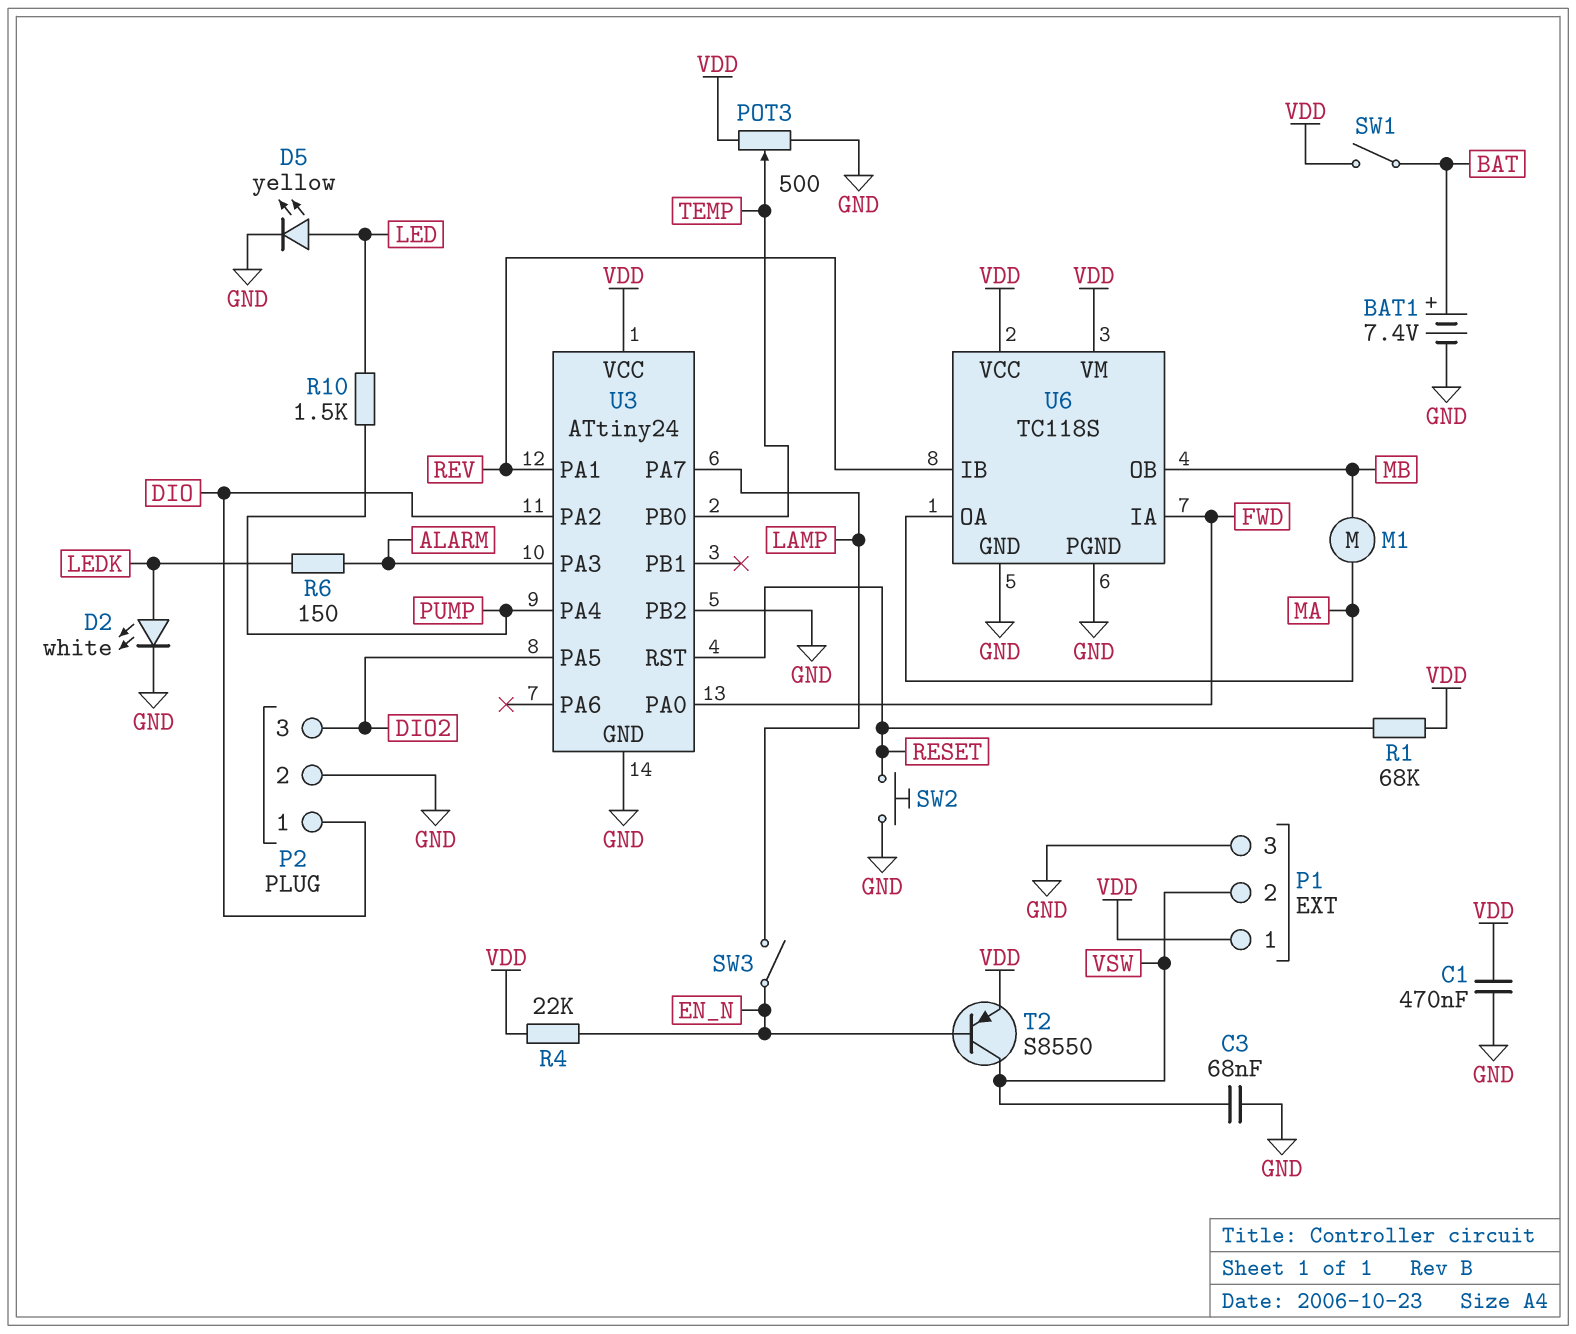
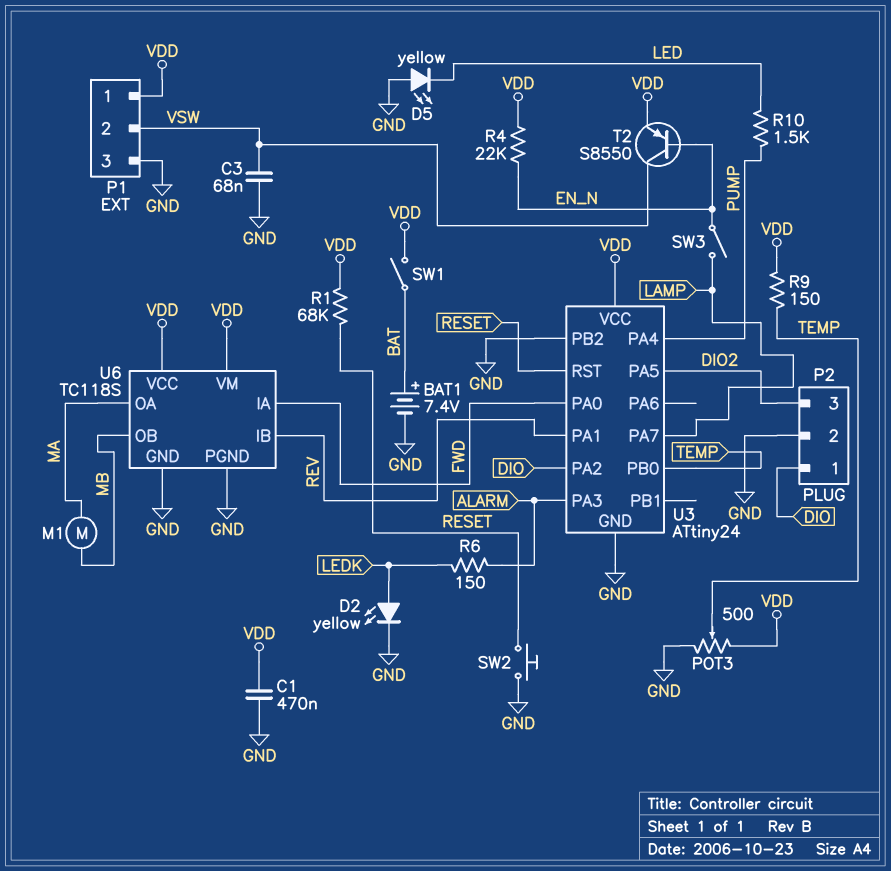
D2: LED white (A LEDK, K GND) -> LED yellow (A LEDK, K GND)
D5: LED yellow (A LED, K GND) -> LED yellow (A GND, K LED)
R9: none -> 150 (TEMP, VDD)

